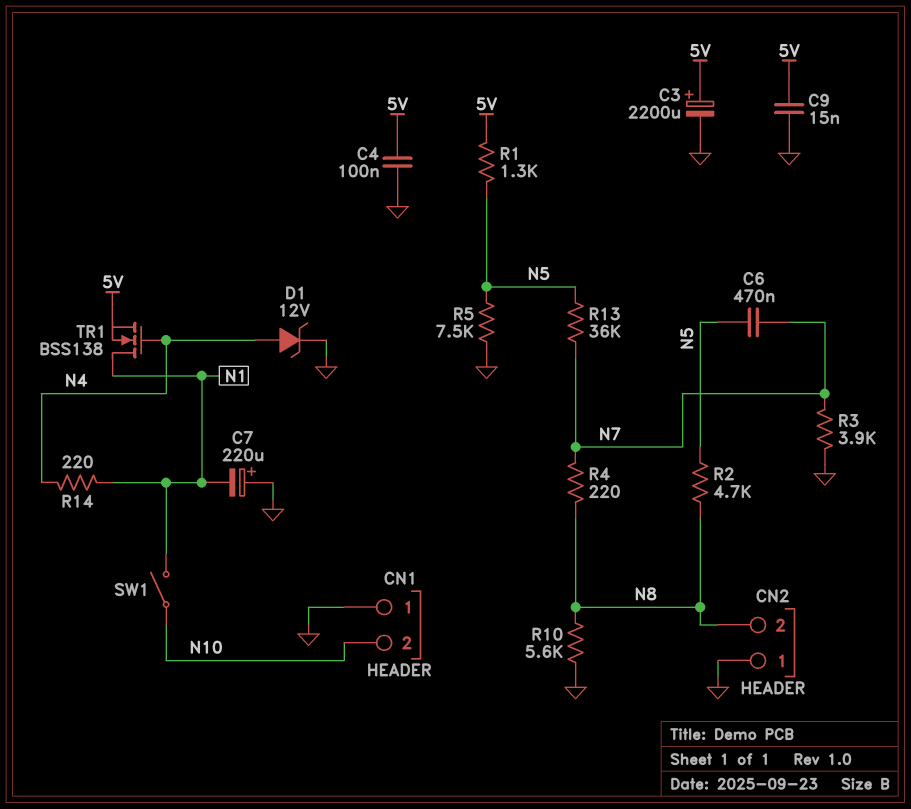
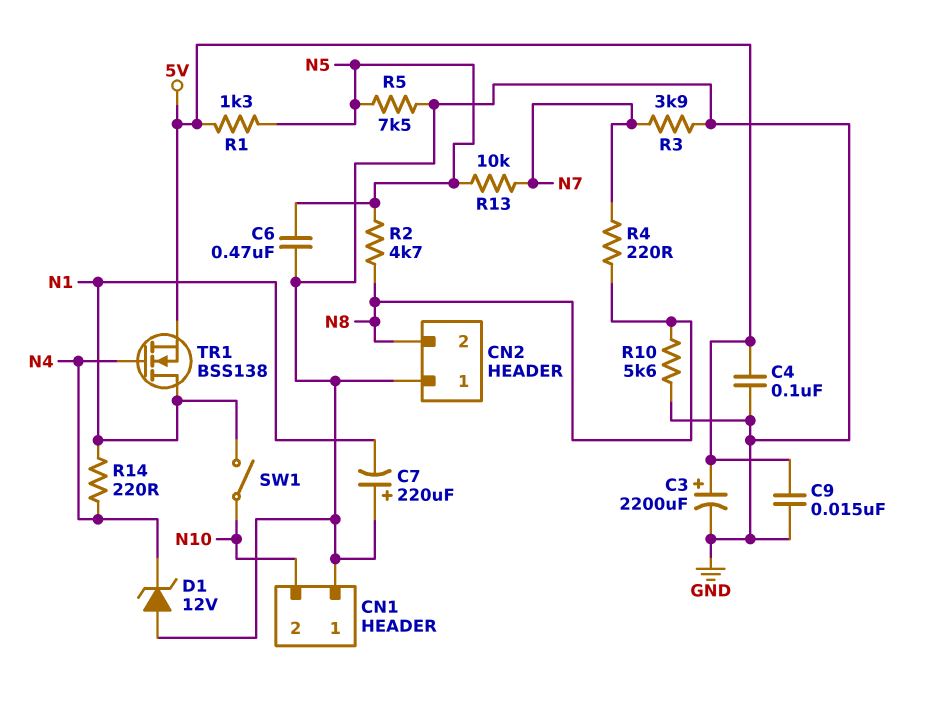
C6: 470nF (N5, N7) -> 470nF (GND, N5)
D1: zener 12V (A N4, K GND) -> zener 12V (A GND, K N4)
R13: 36k (N5, N7) -> 10k (N5, N7)

